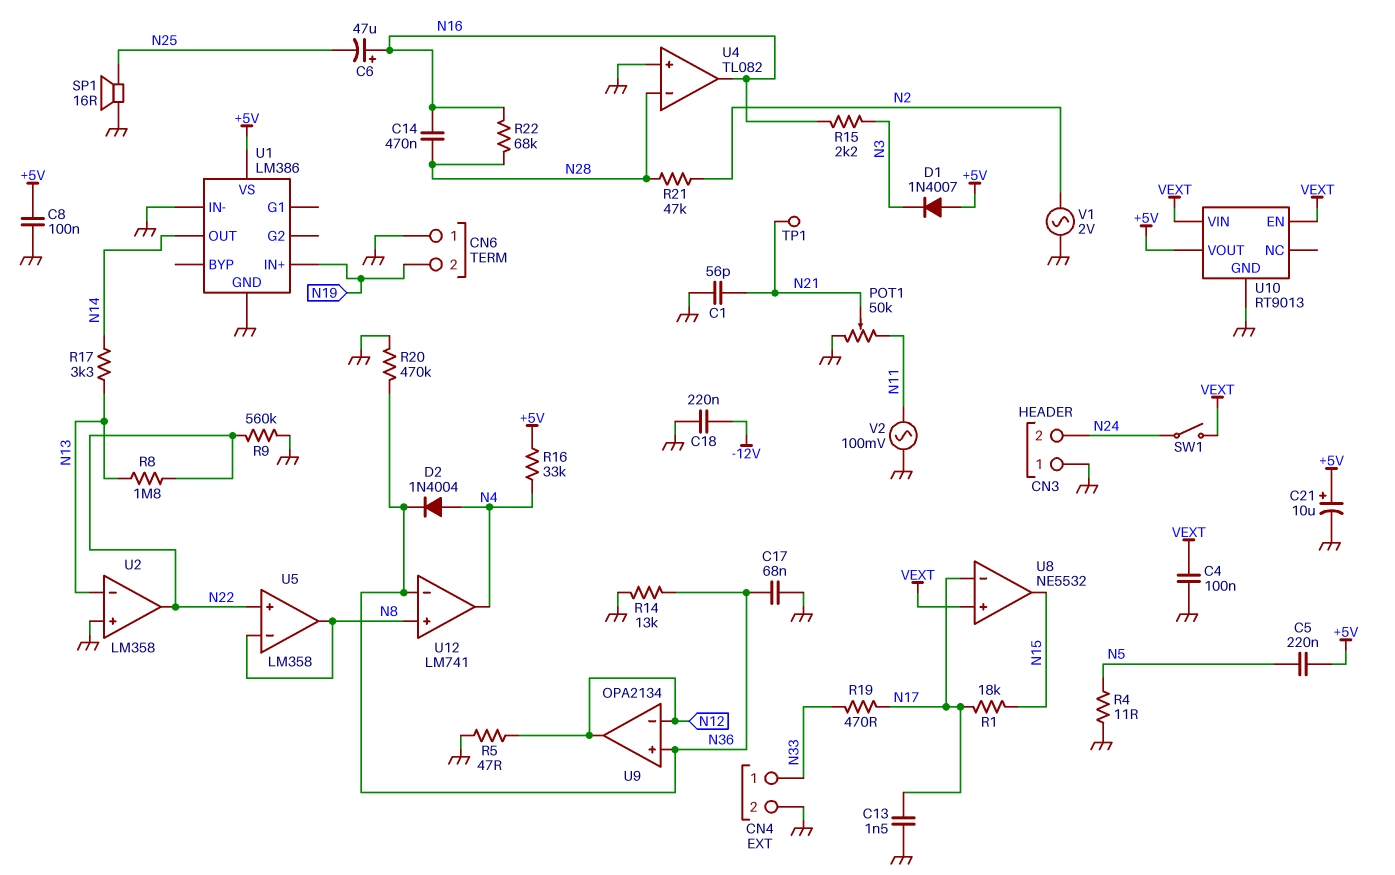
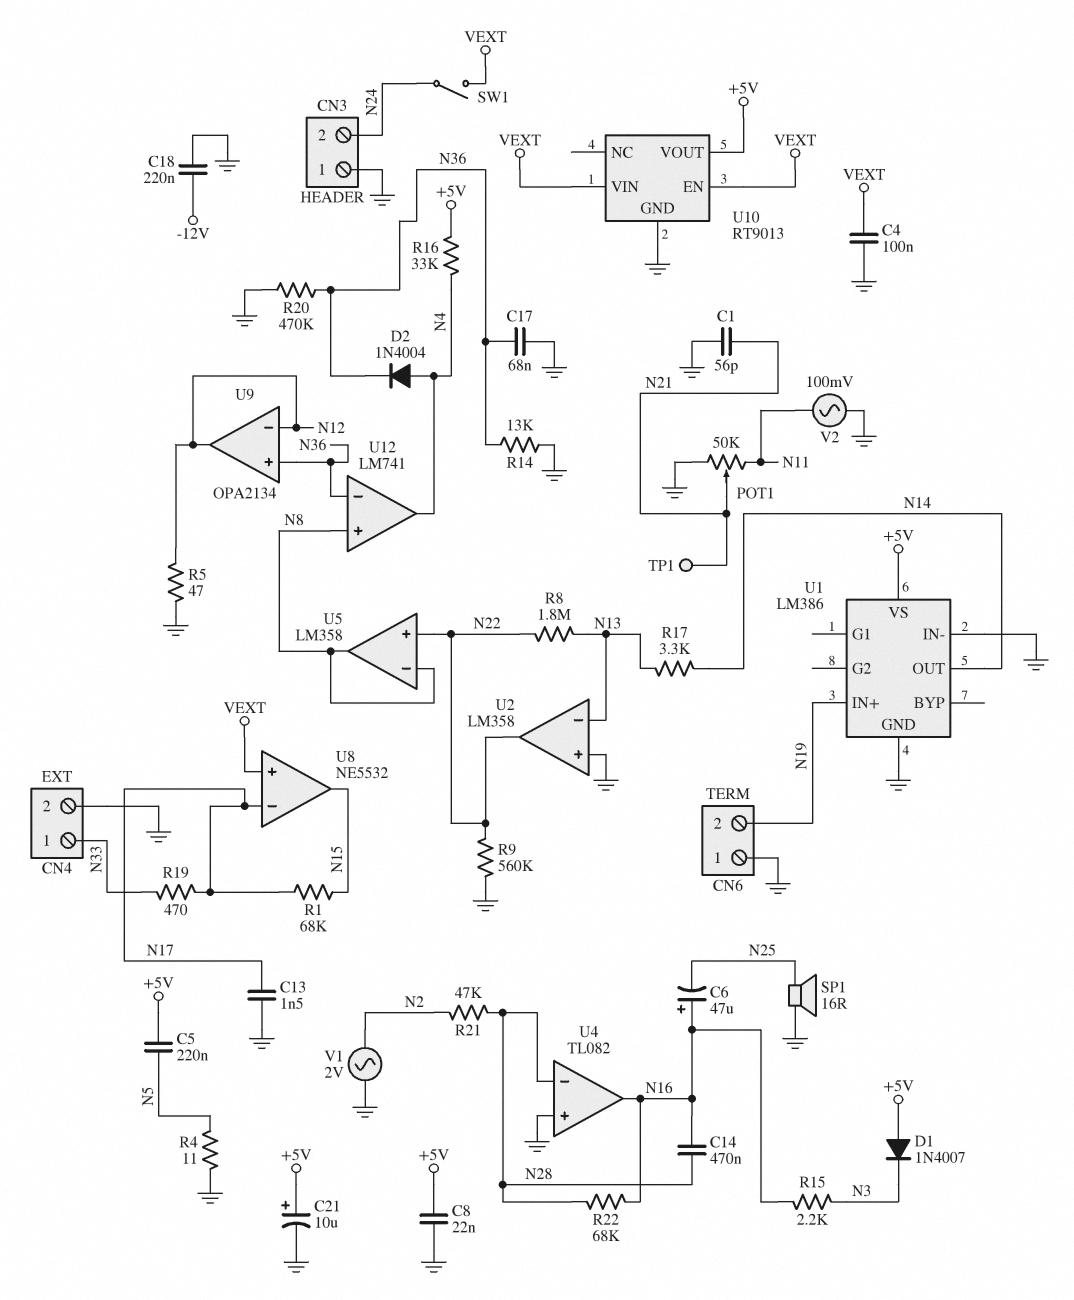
C8: 100nF (+5V, GND) -> 22nF (+5V, GND)
R1: 18k (N15, N17) -> 68k (N15, N17)

